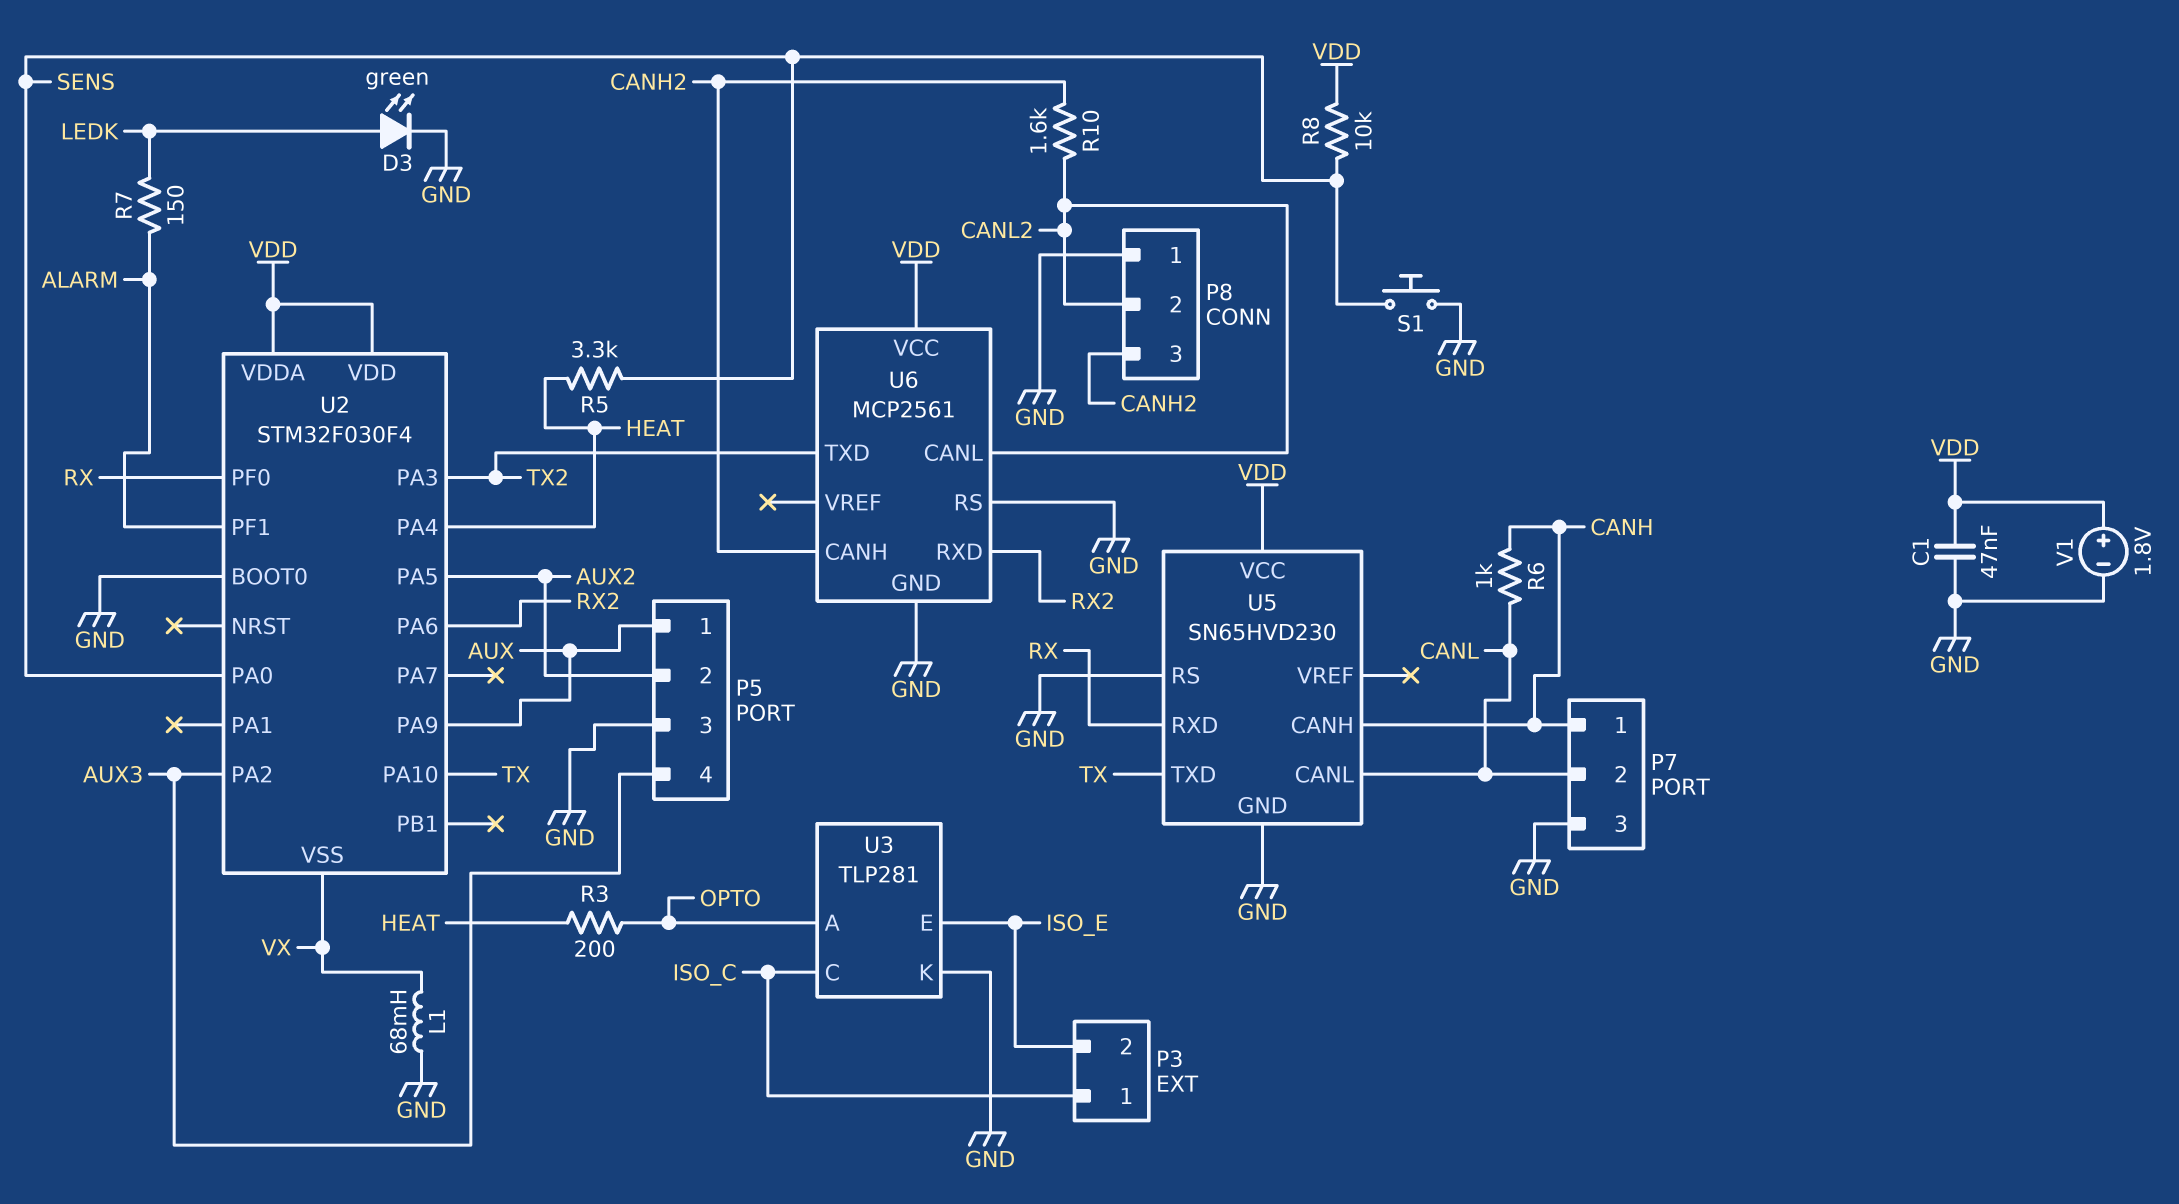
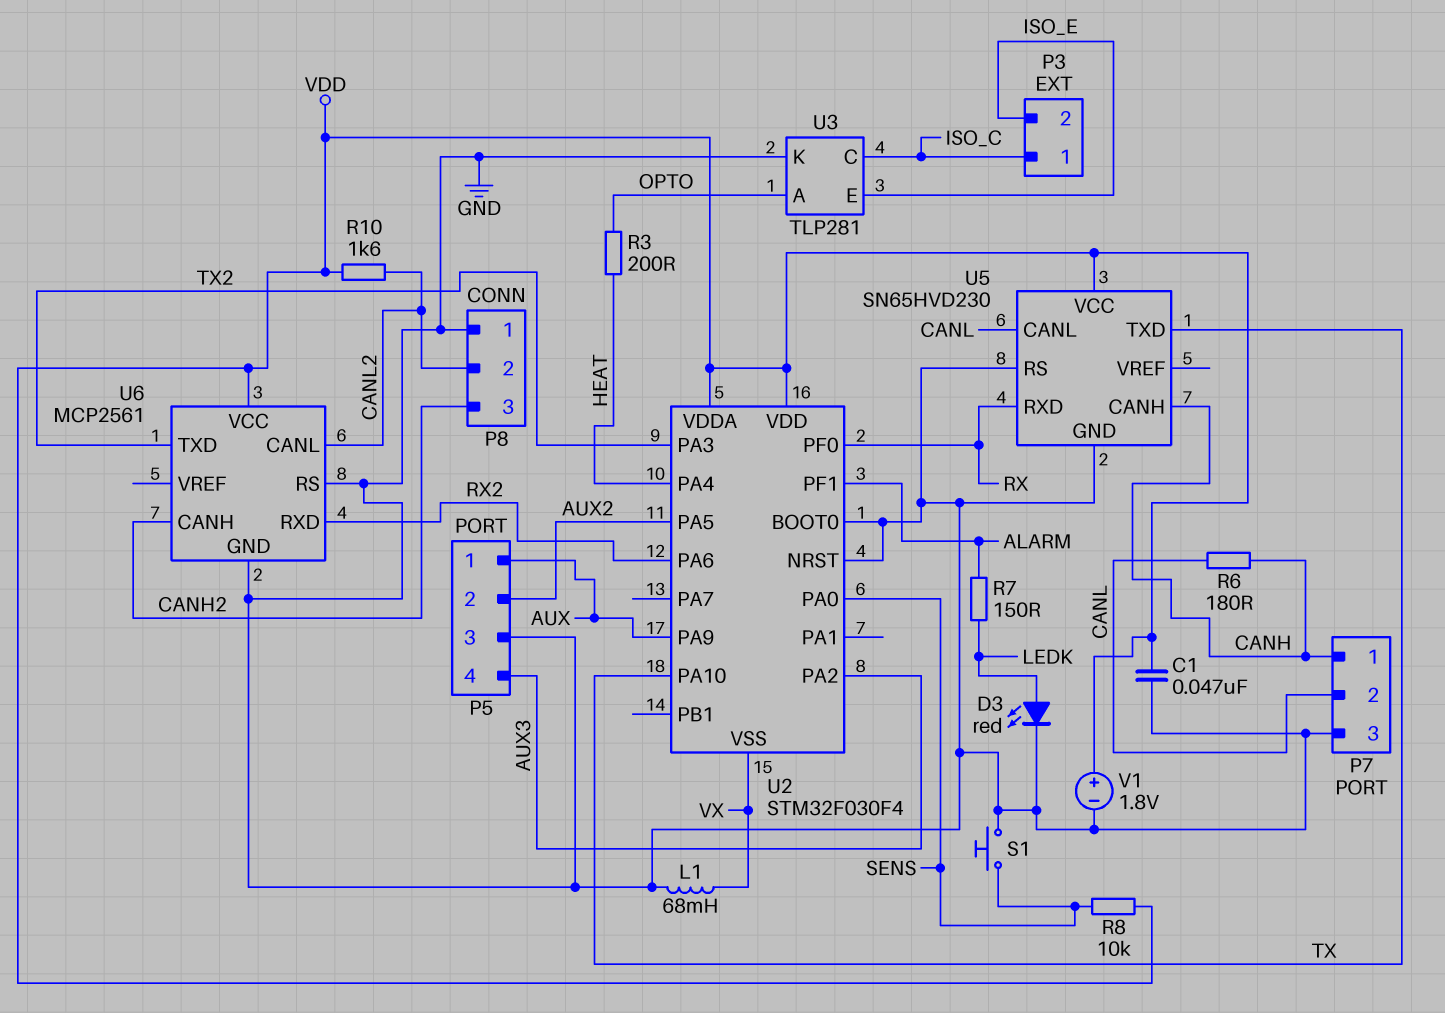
D3: LED green (A LEDK, K GND) -> LED red (A LEDK, K GND)
R5: 3.3k (HEAT, SENS) -> none
R6: 1k (CANH, CANL) -> 180 (CANH, CANL)
R10: 1.6k (CANH2, CANL2) -> 1.6k (CANL2, VDD)
U2 pin NRST: none -> GND

